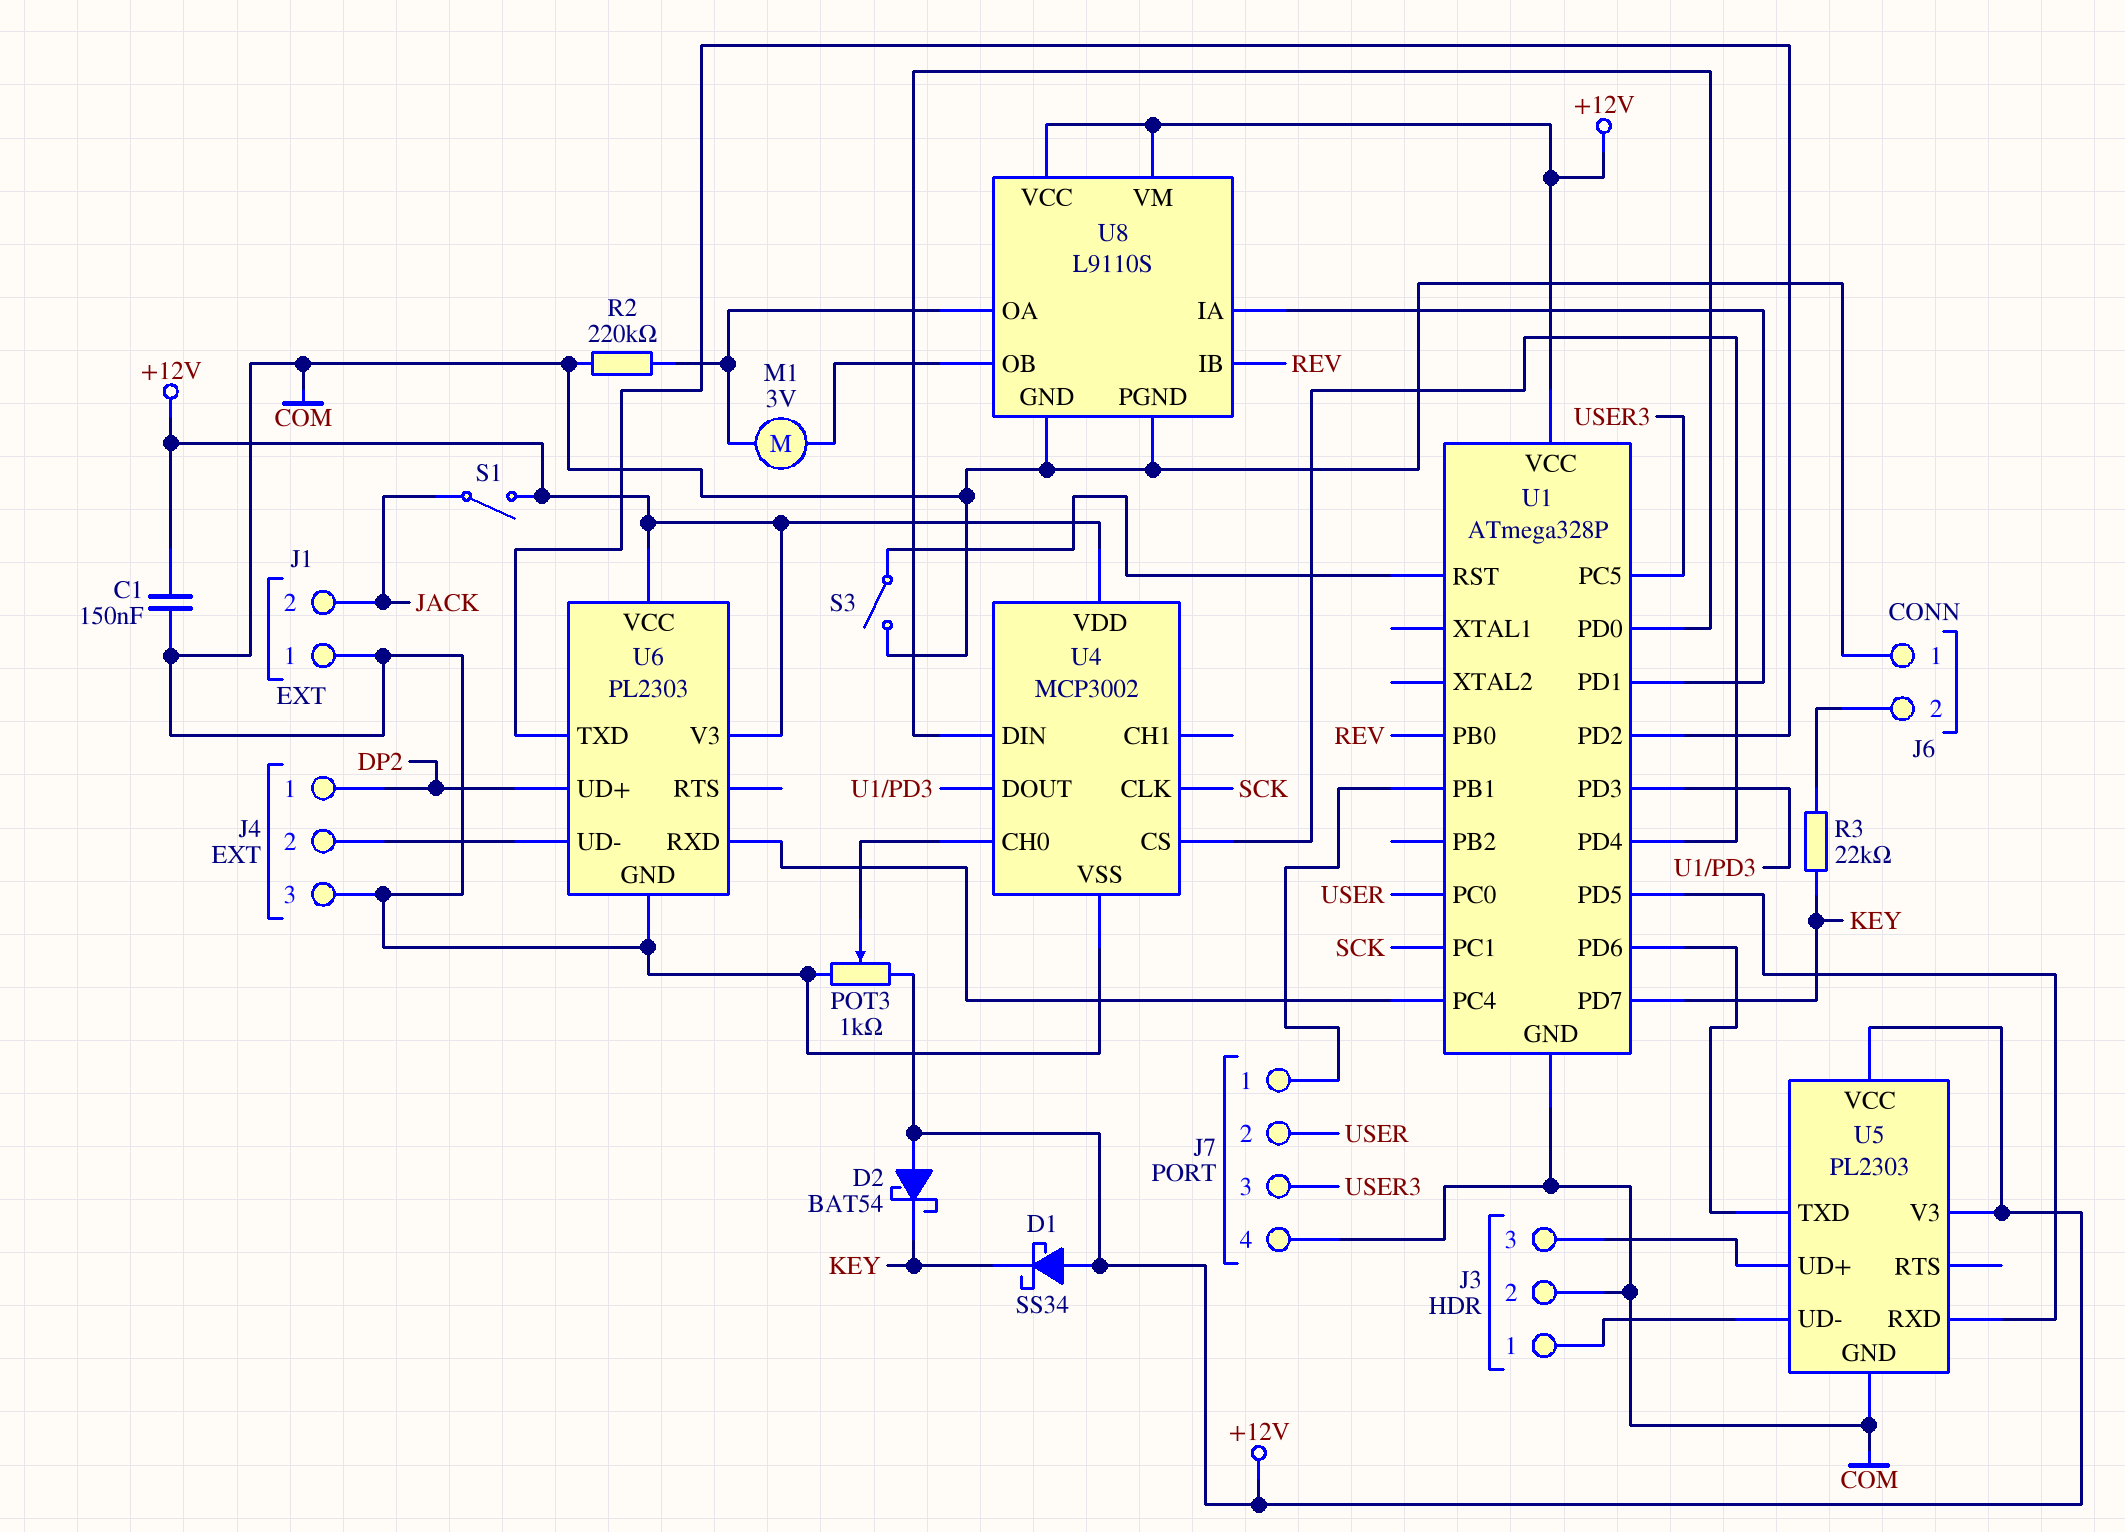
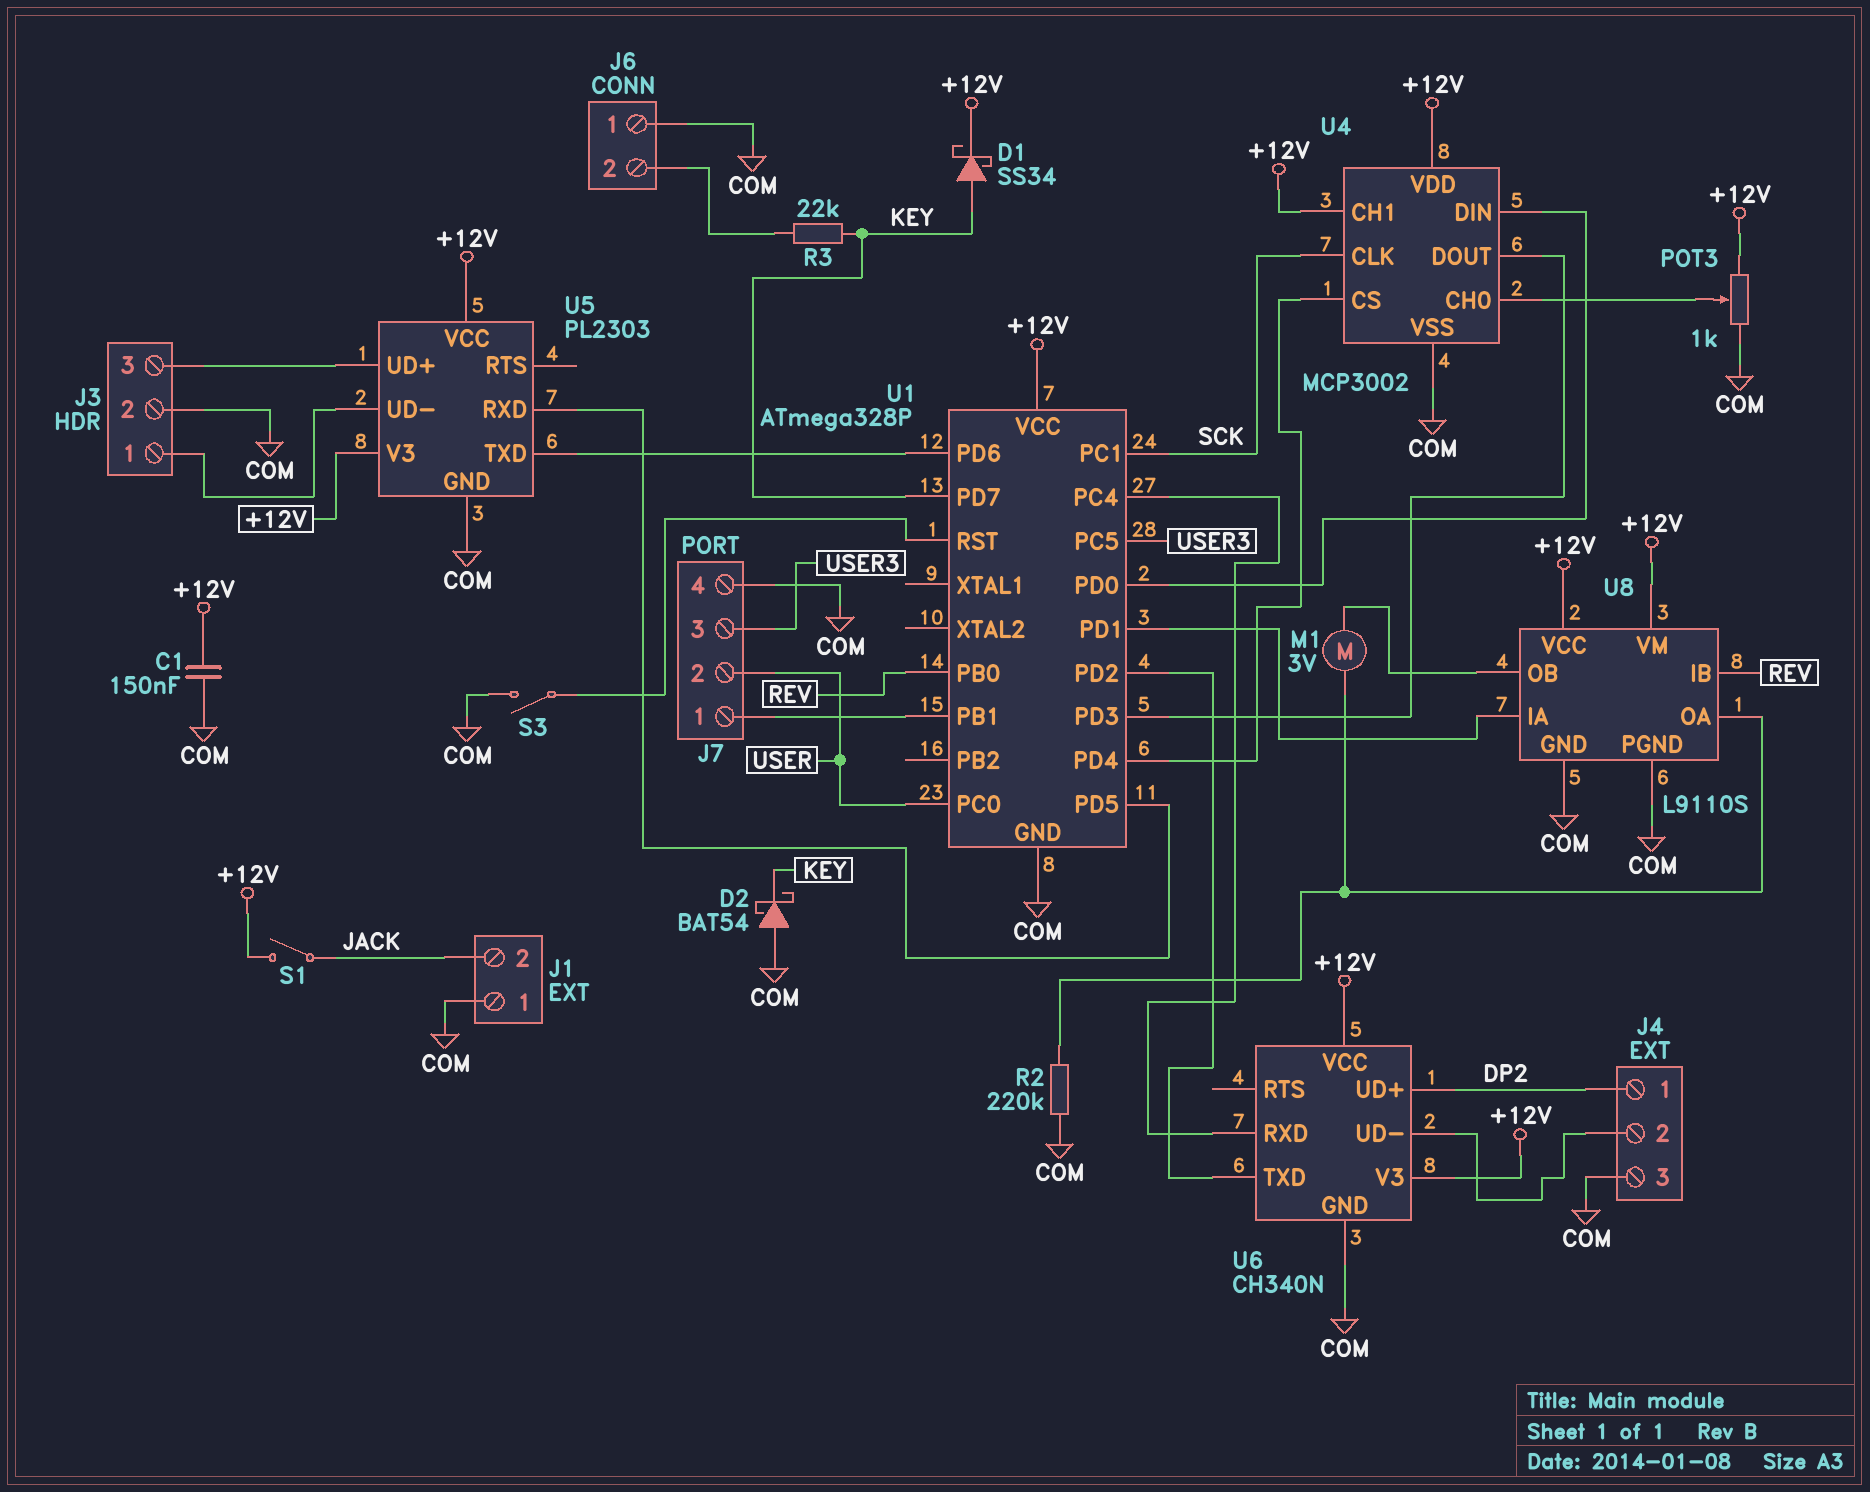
D1: schottky SS34 (A +12V, K KEY) -> schottky SS34 (A KEY, K +12V)
D2: schottky BAT54 (A +12V, K KEY) -> schottky BAT54 (A COM, K KEY)
U4 pin CH1: none -> +12V
U6: PL2303 -> CH340N

